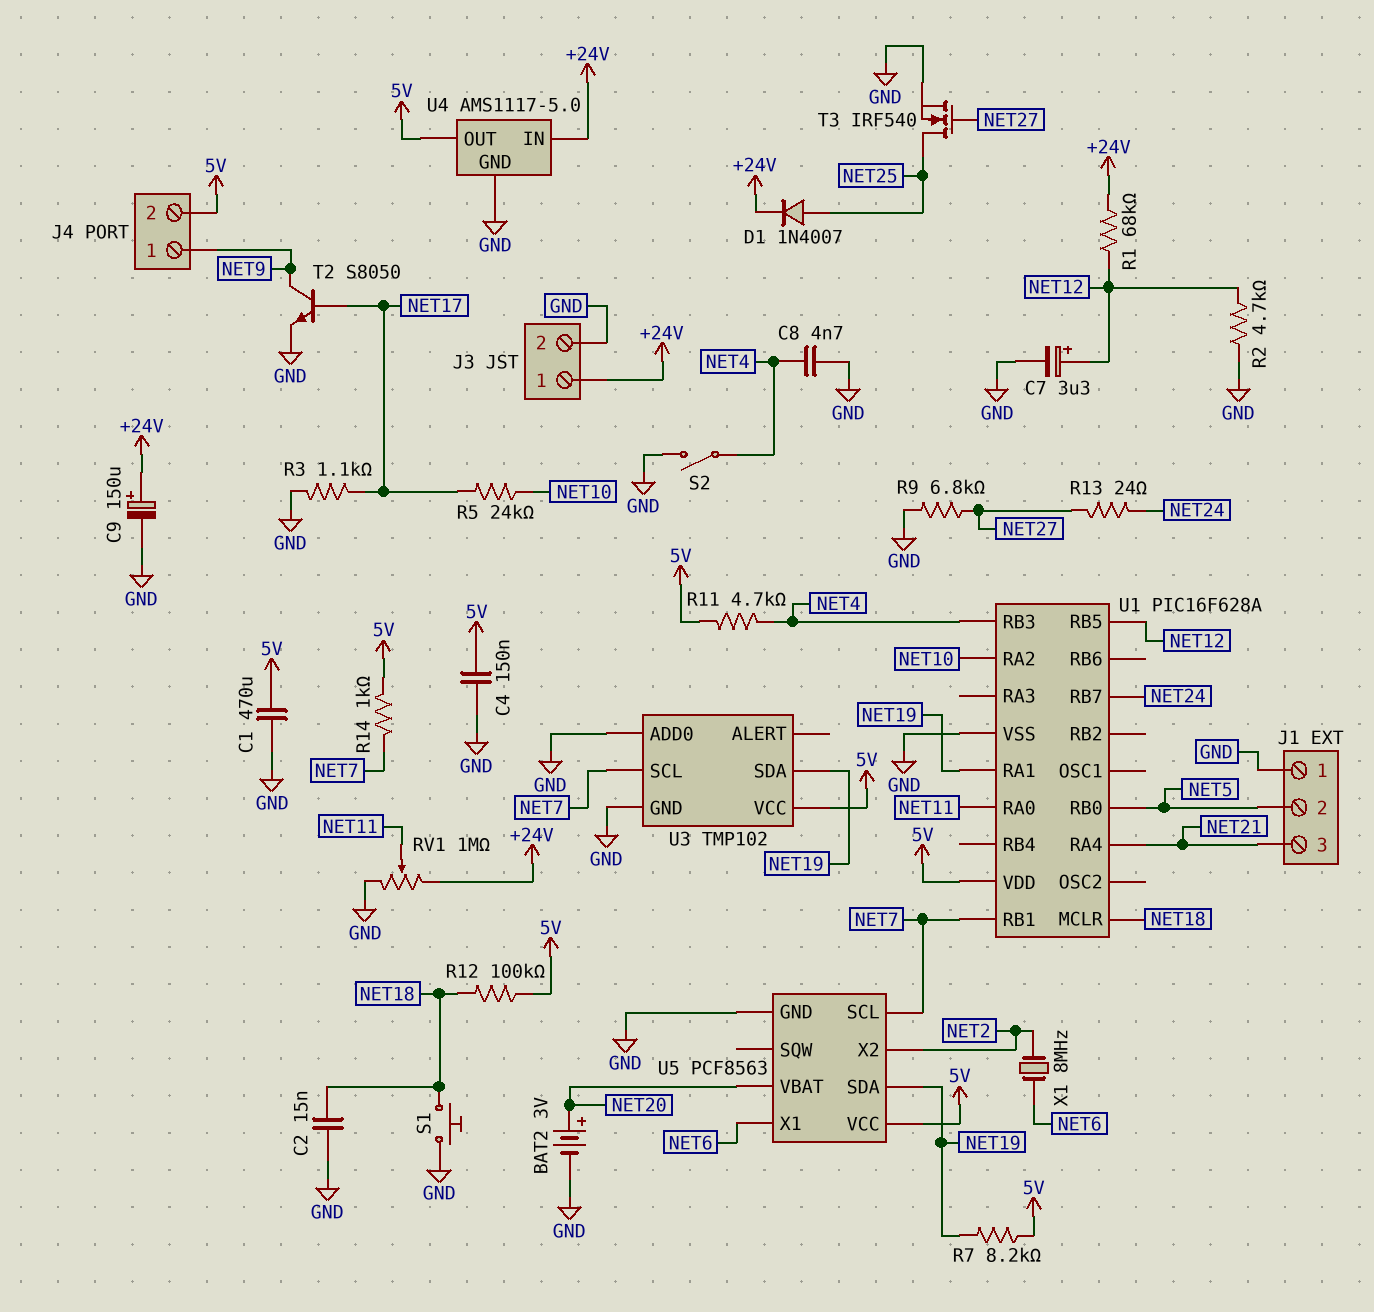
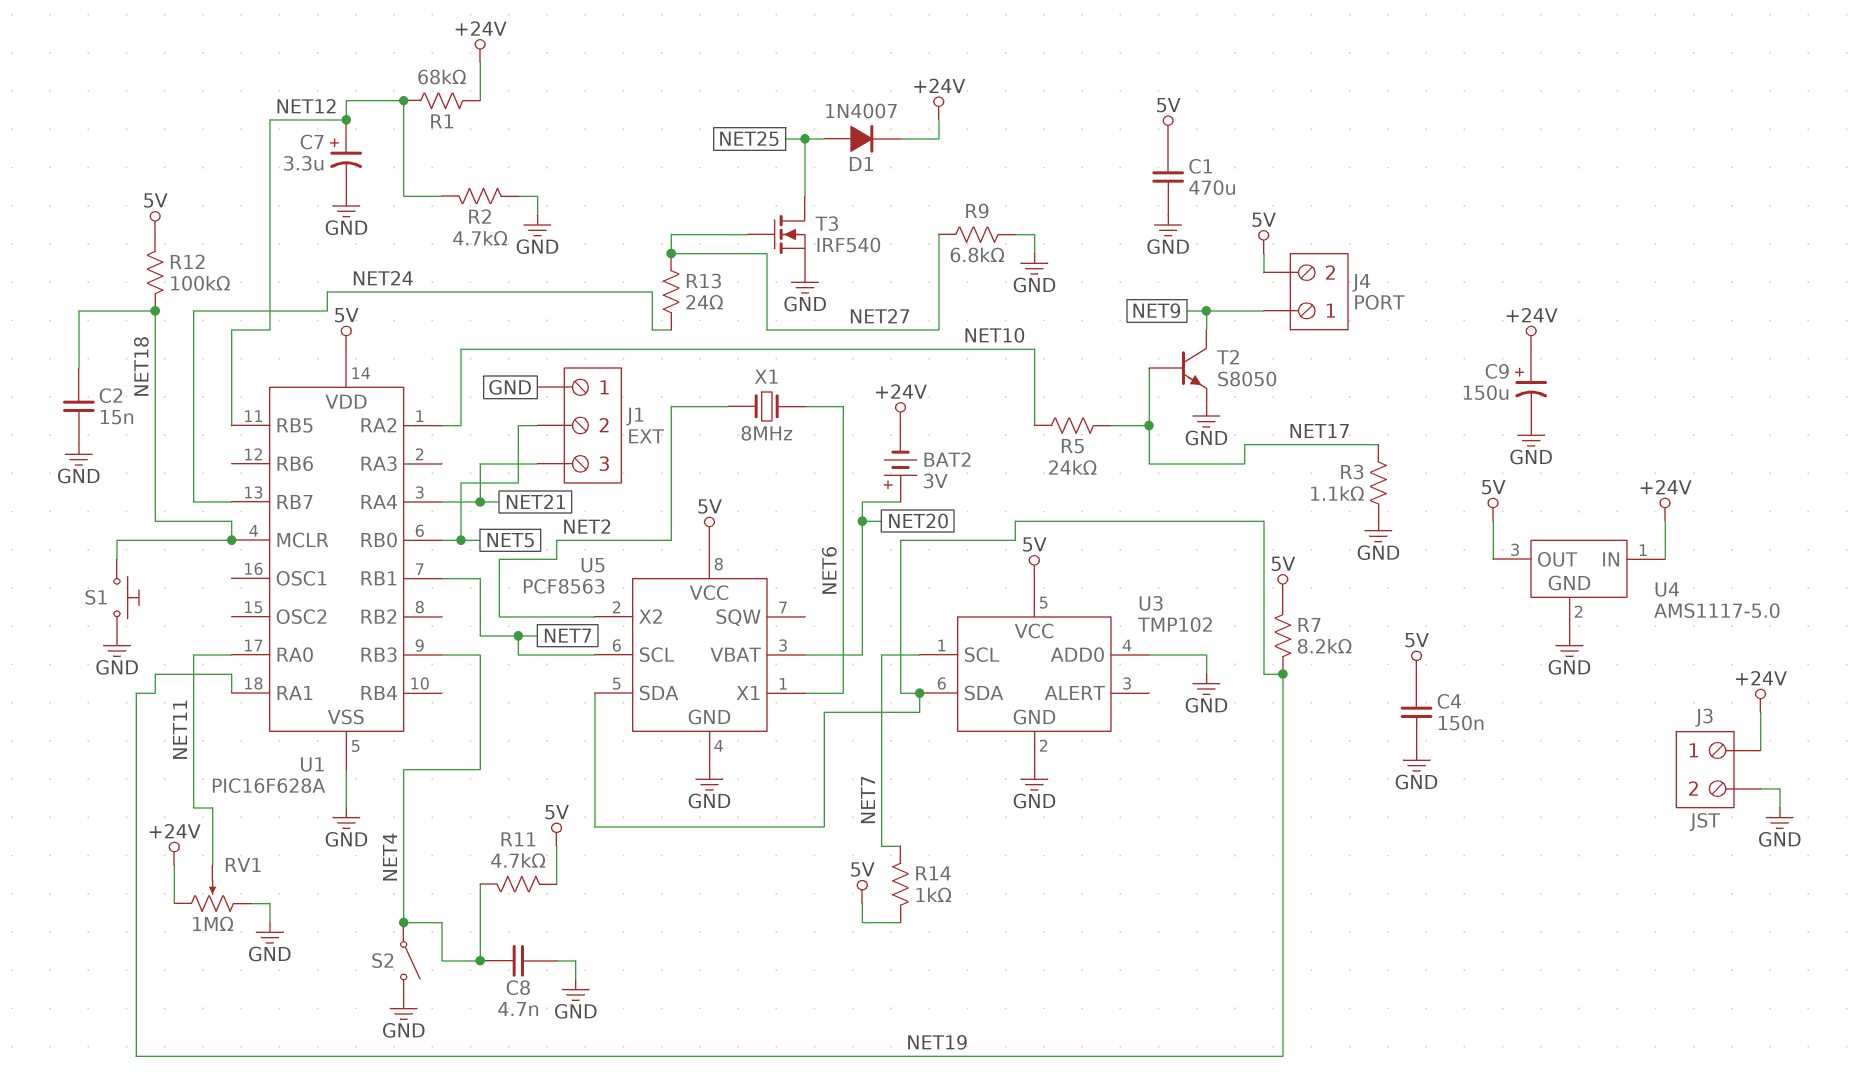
BAT2: 3V (plus NET20, minus GND) -> 3V (plus NET20, minus +24V)

